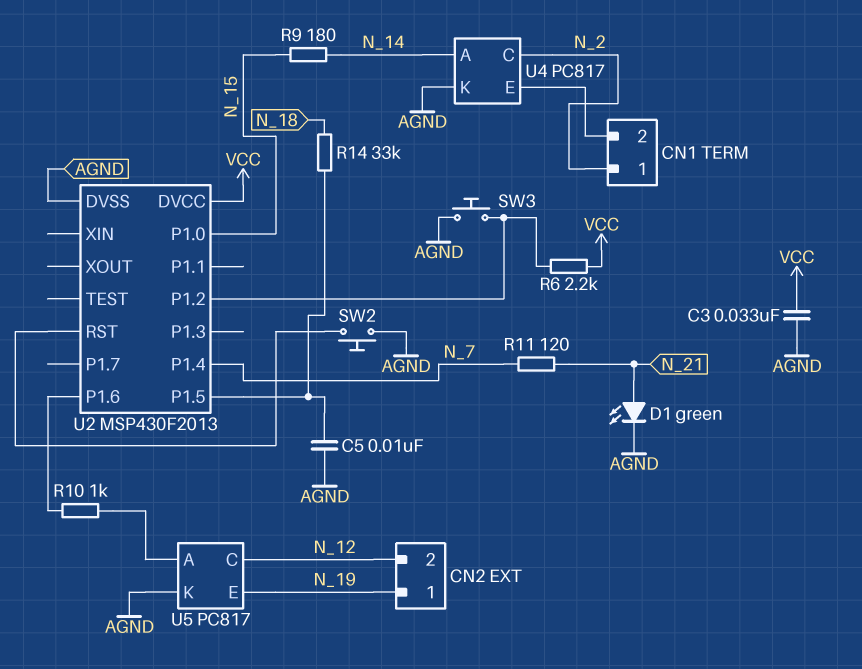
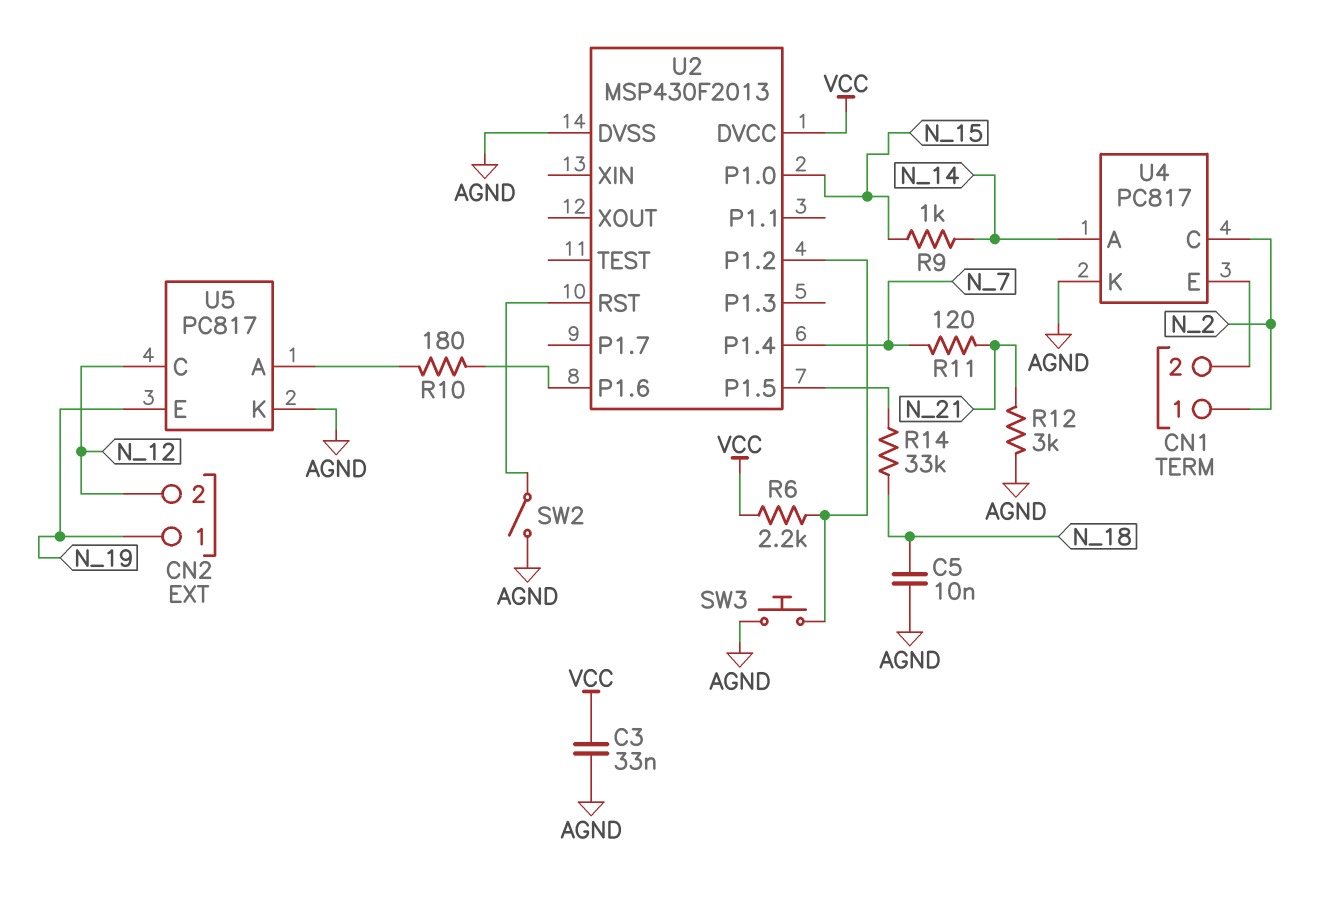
C5: 10nF (AGND, U2/P1.5) -> 10nF (AGND, N_18)
D1: LED green (A N_21, K AGND) -> none
R9: 180 (N_14, N_15) -> 1k (N_14, N_15)
R10: 1k (U2/P1.6, U5/A) -> 180 (U2/P1.6, U5/A)
R12: none -> 3k (AGND, N_21)
SW2: button (AGND, U2/RST) -> switch (AGND, U2/RST)

